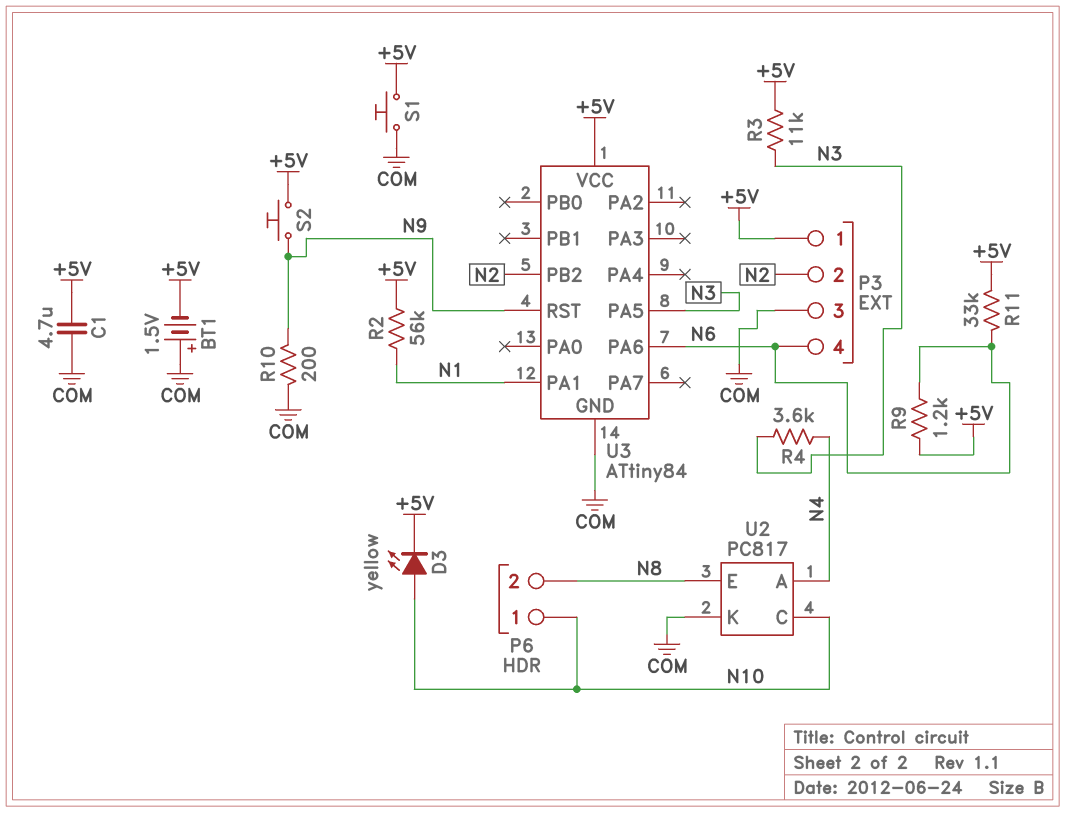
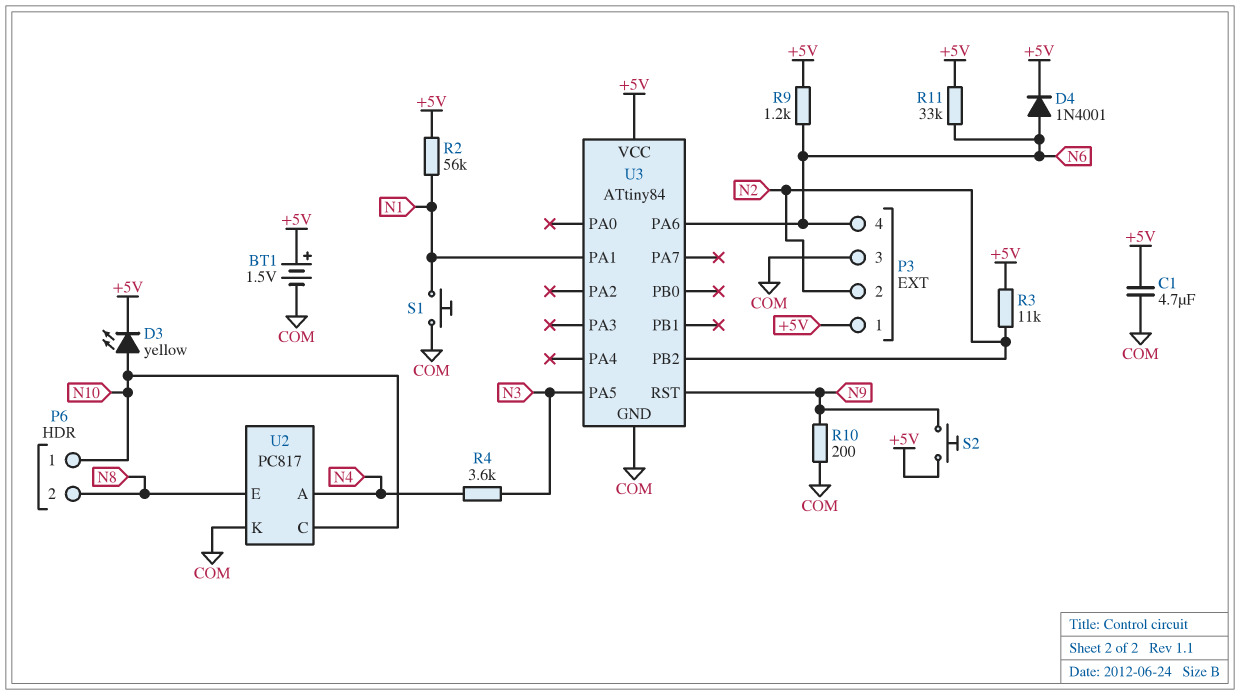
BT1: 1.5V (plus COM, minus +5V) -> 1.5V (plus +5V, minus COM)
D4: none -> diode 1N4001 (A N6, K +5V)
R3: 11k (+5V, N3) -> 11k (+5V, N2)
S1: button (+5V, COM) -> button (COM, N1)

